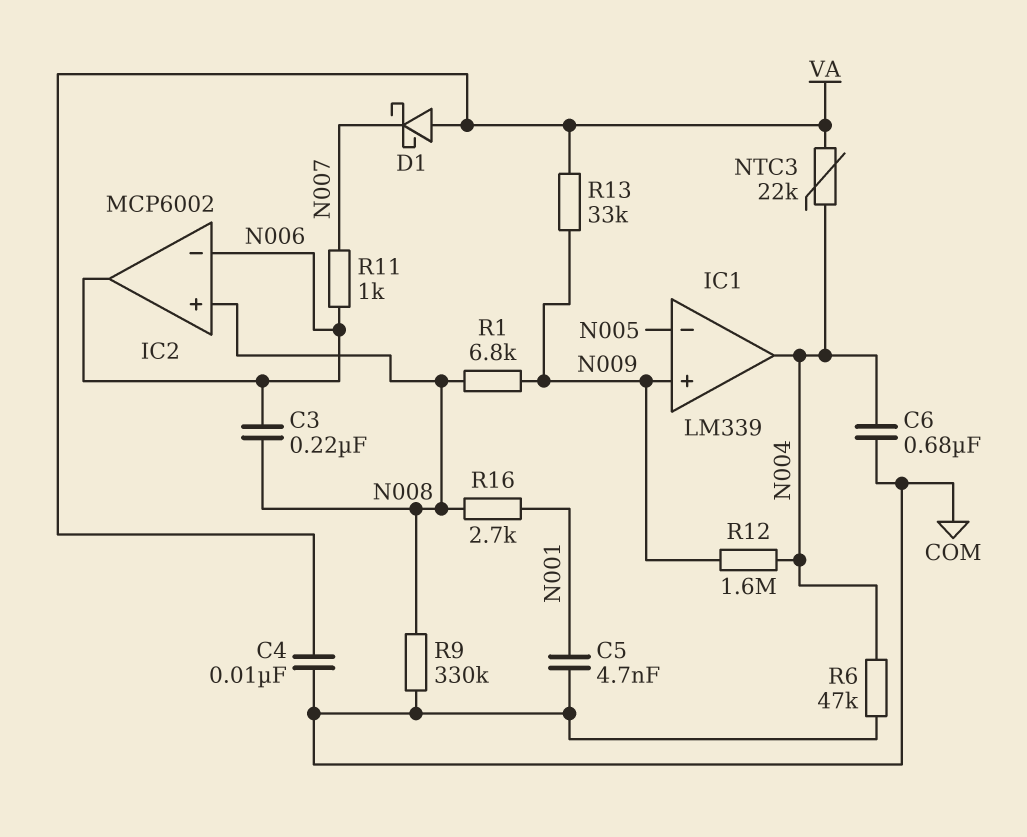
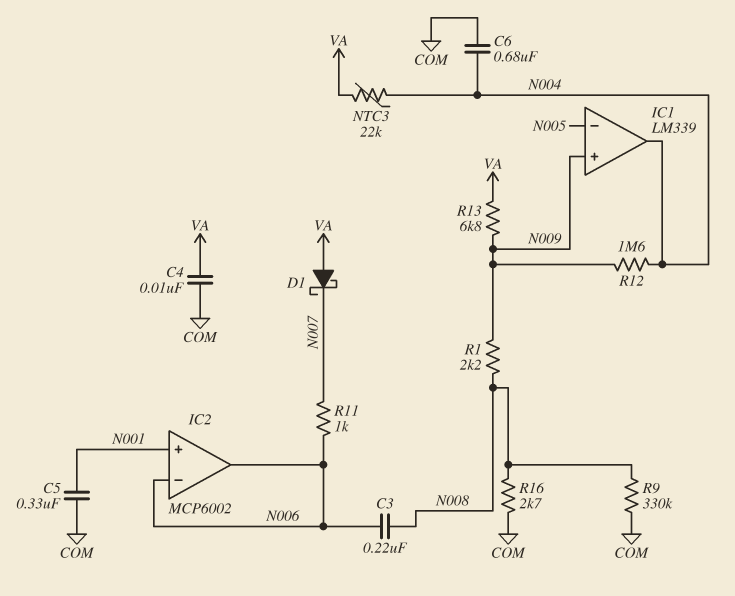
C5: 4.7nF (COM, N001) -> 330nF (COM, N001)
IC2 pin in+: N008 -> N001
R1: 6.8k (N008, N009) -> 2.2k (N008, N009)
R6: 47k (COM, N004) -> none
R13: 33k (N009, VA) -> 6.8k (N009, VA)
R16: 2.7k (N001, N008) -> 2.7k (COM, N008)

